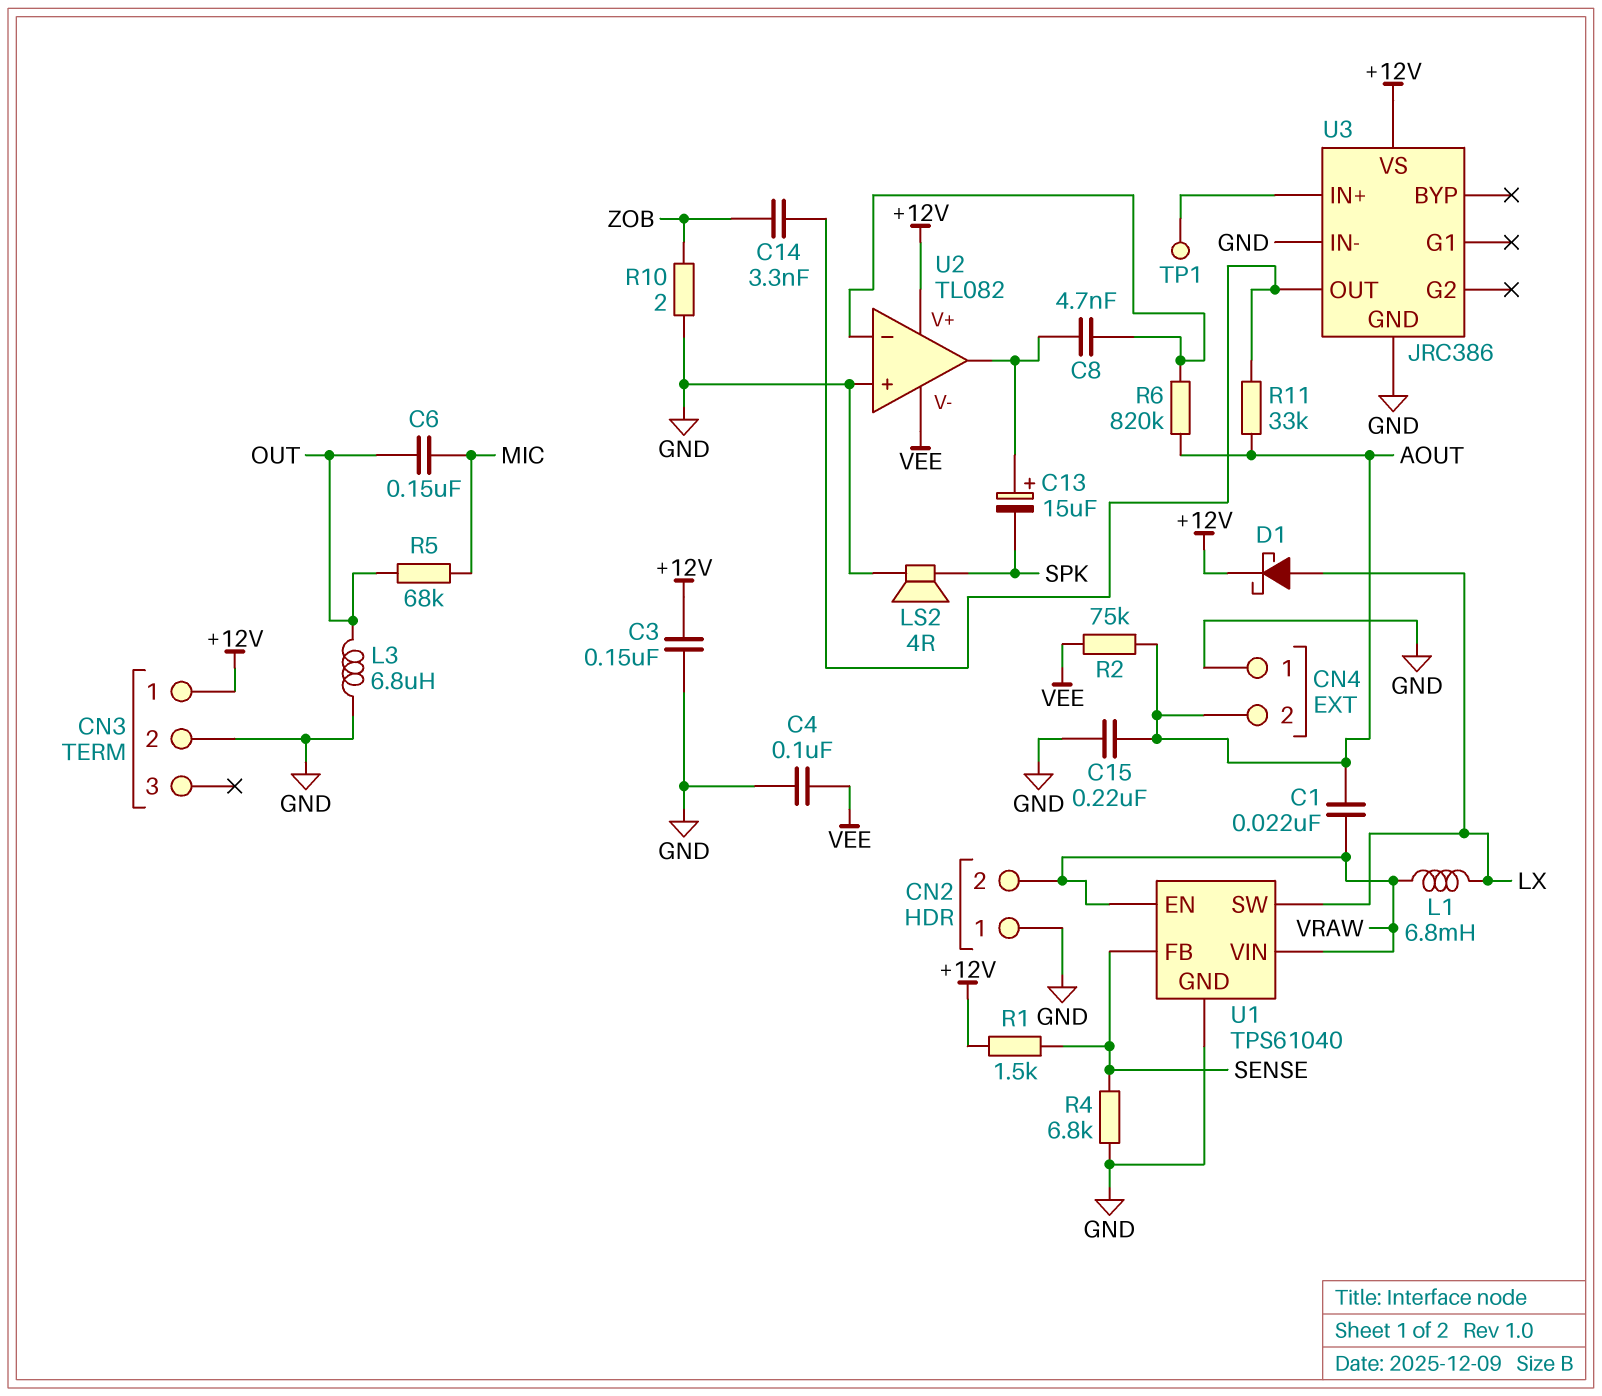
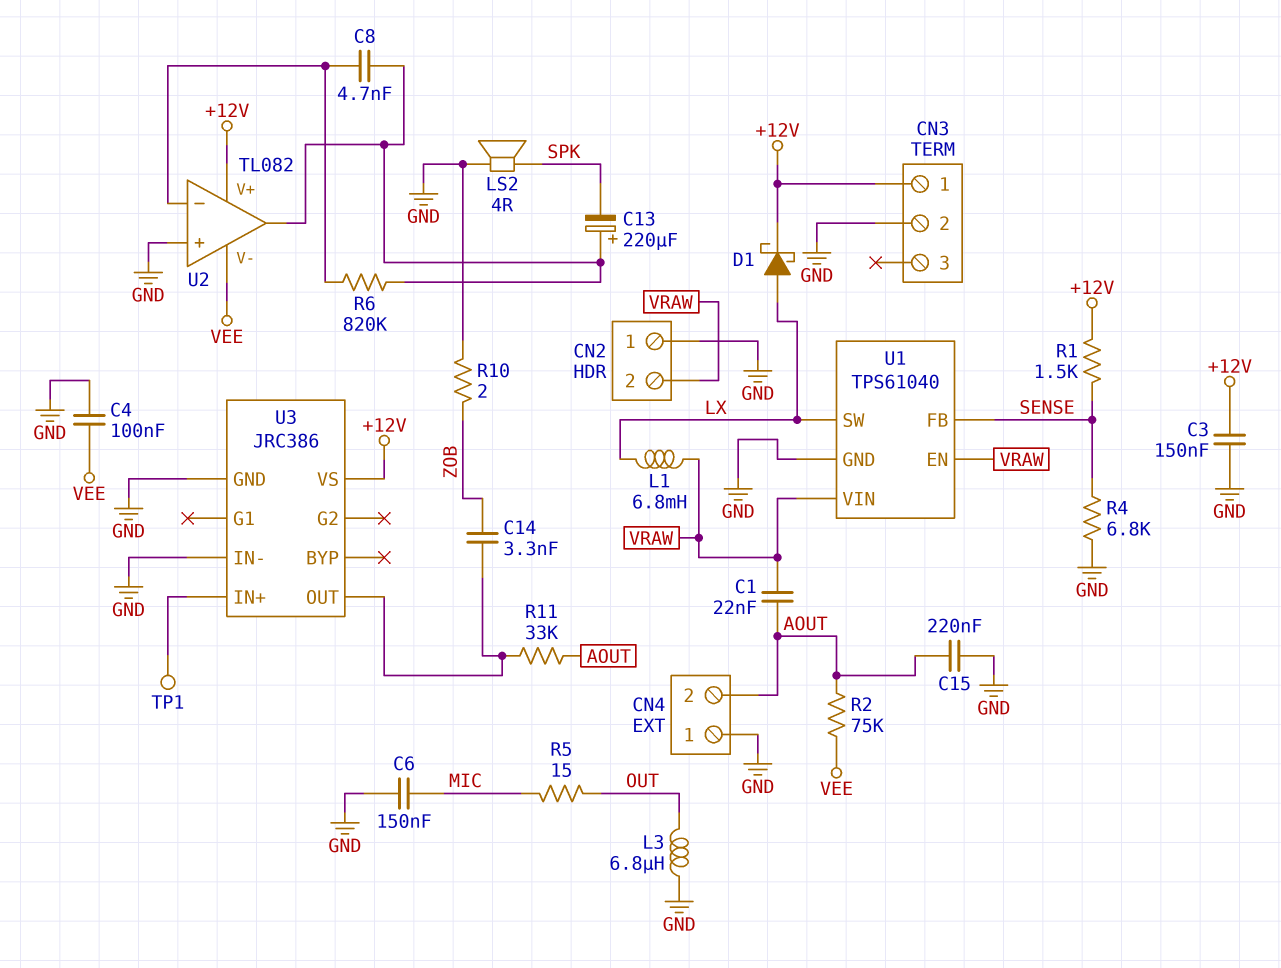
C6: 150nF (MIC, OUT) -> 150nF (GND, MIC)
C13: 15uF (plus U2/out, minus SPK) -> 220uF (plus U2/out, minus SPK)
R5: 68k (MIC, OUT) -> 15 (MIC, OUT)
R6: 820k (AOUT, U2/in-) -> 820k (U2/in-, U2/out)

